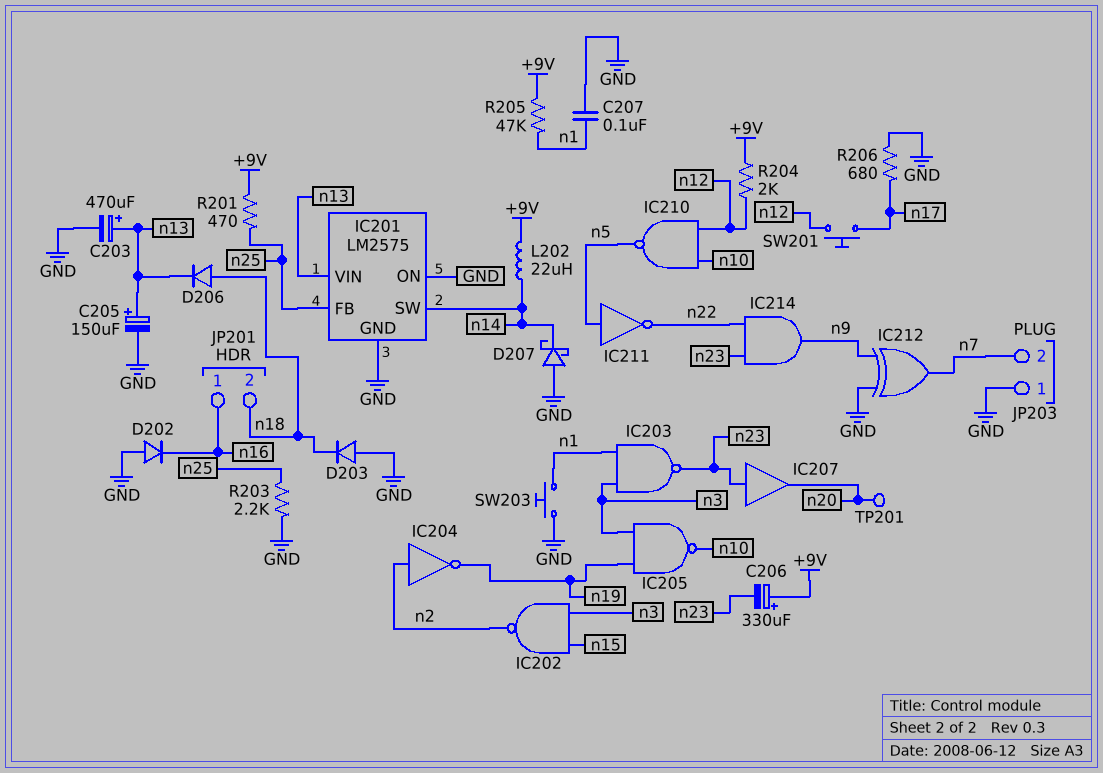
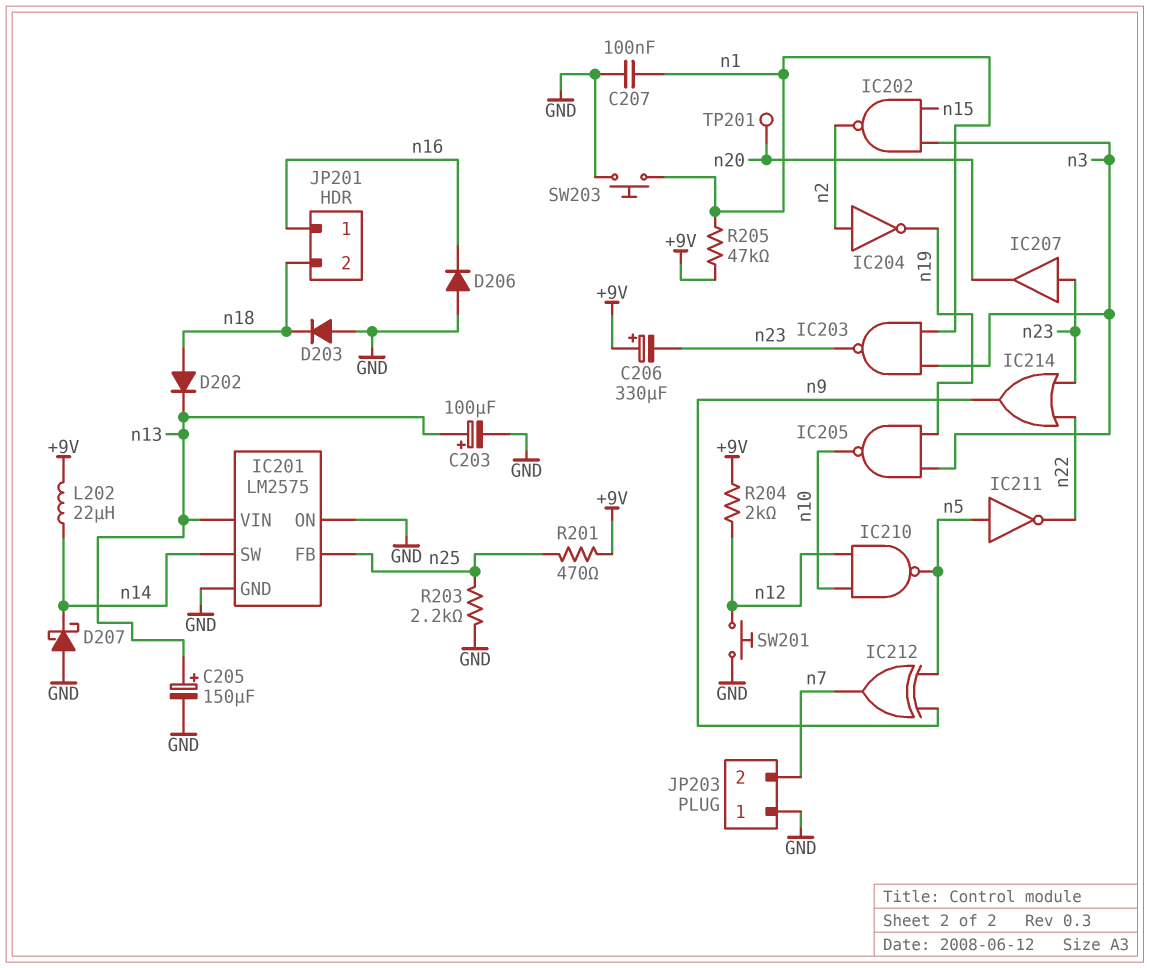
C203: 470uF (plus n13, minus GND) -> 100uF (plus n13, minus GND)
D202: diode (A GND, K n16) -> diode (A n18, K n13)
D206: diode (A n18, K n13) -> diode (A GND, K n16)
IC212: XOR (in GND, in n9, out n7) -> XOR (in n5, in n9, out n7)
IC214: AND (in n22, in n23, out n9) -> OR (in n22, in n23, out n9)
R206: 680 (GND, n17) -> none
SW201: button (n12, n17) -> button (GND, n12)

